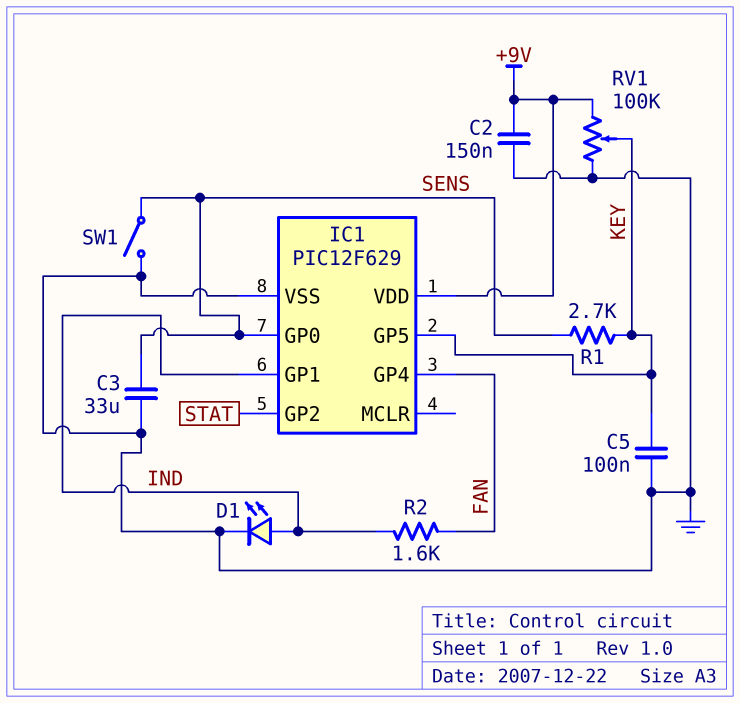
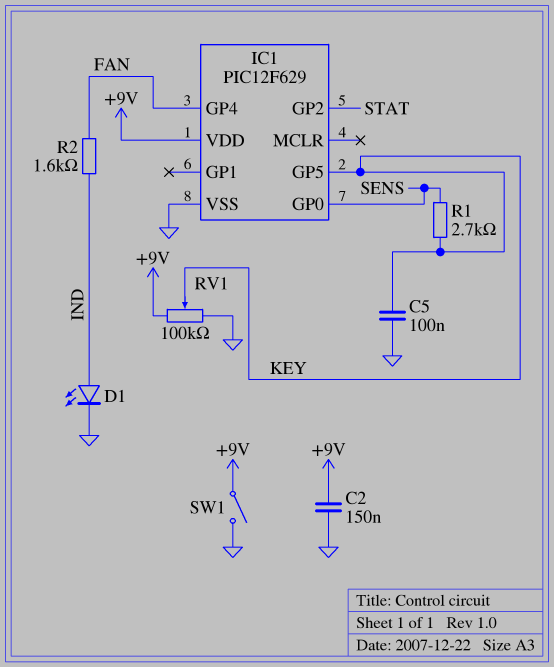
C3: 33uF (GND, SENS) -> none
IC1 pin GP1: IND -> none
SW1: switch (GND, SENS) -> switch (+9V, GND)

